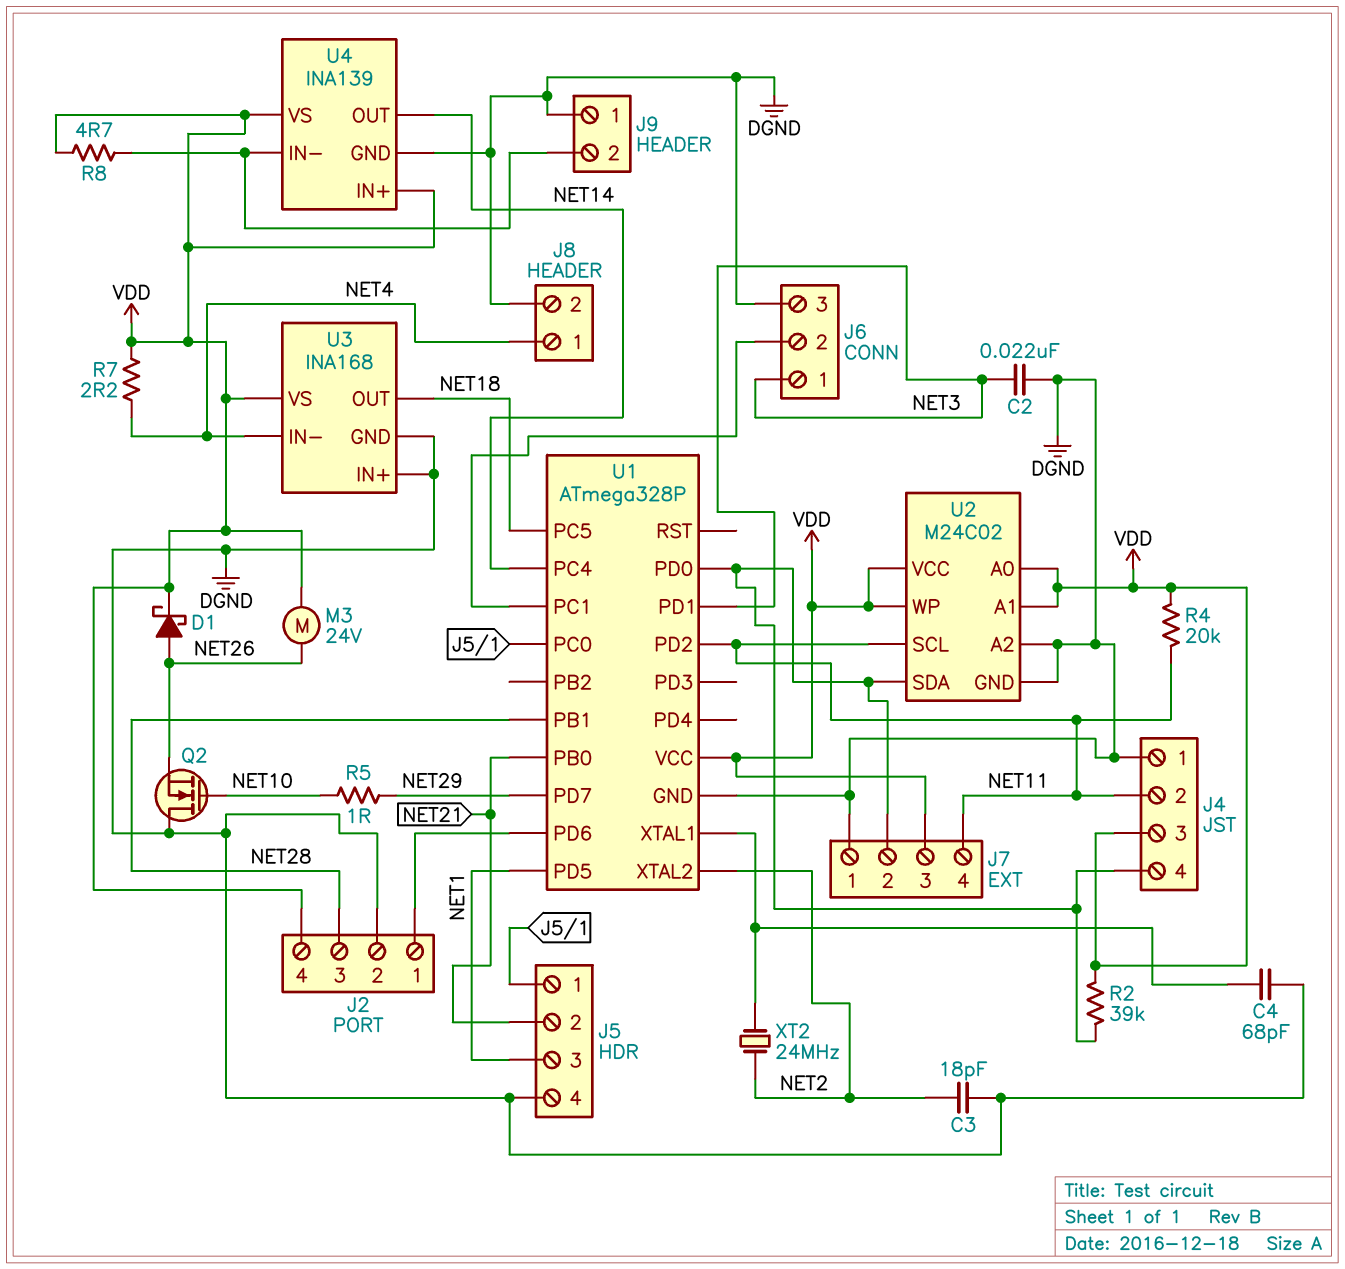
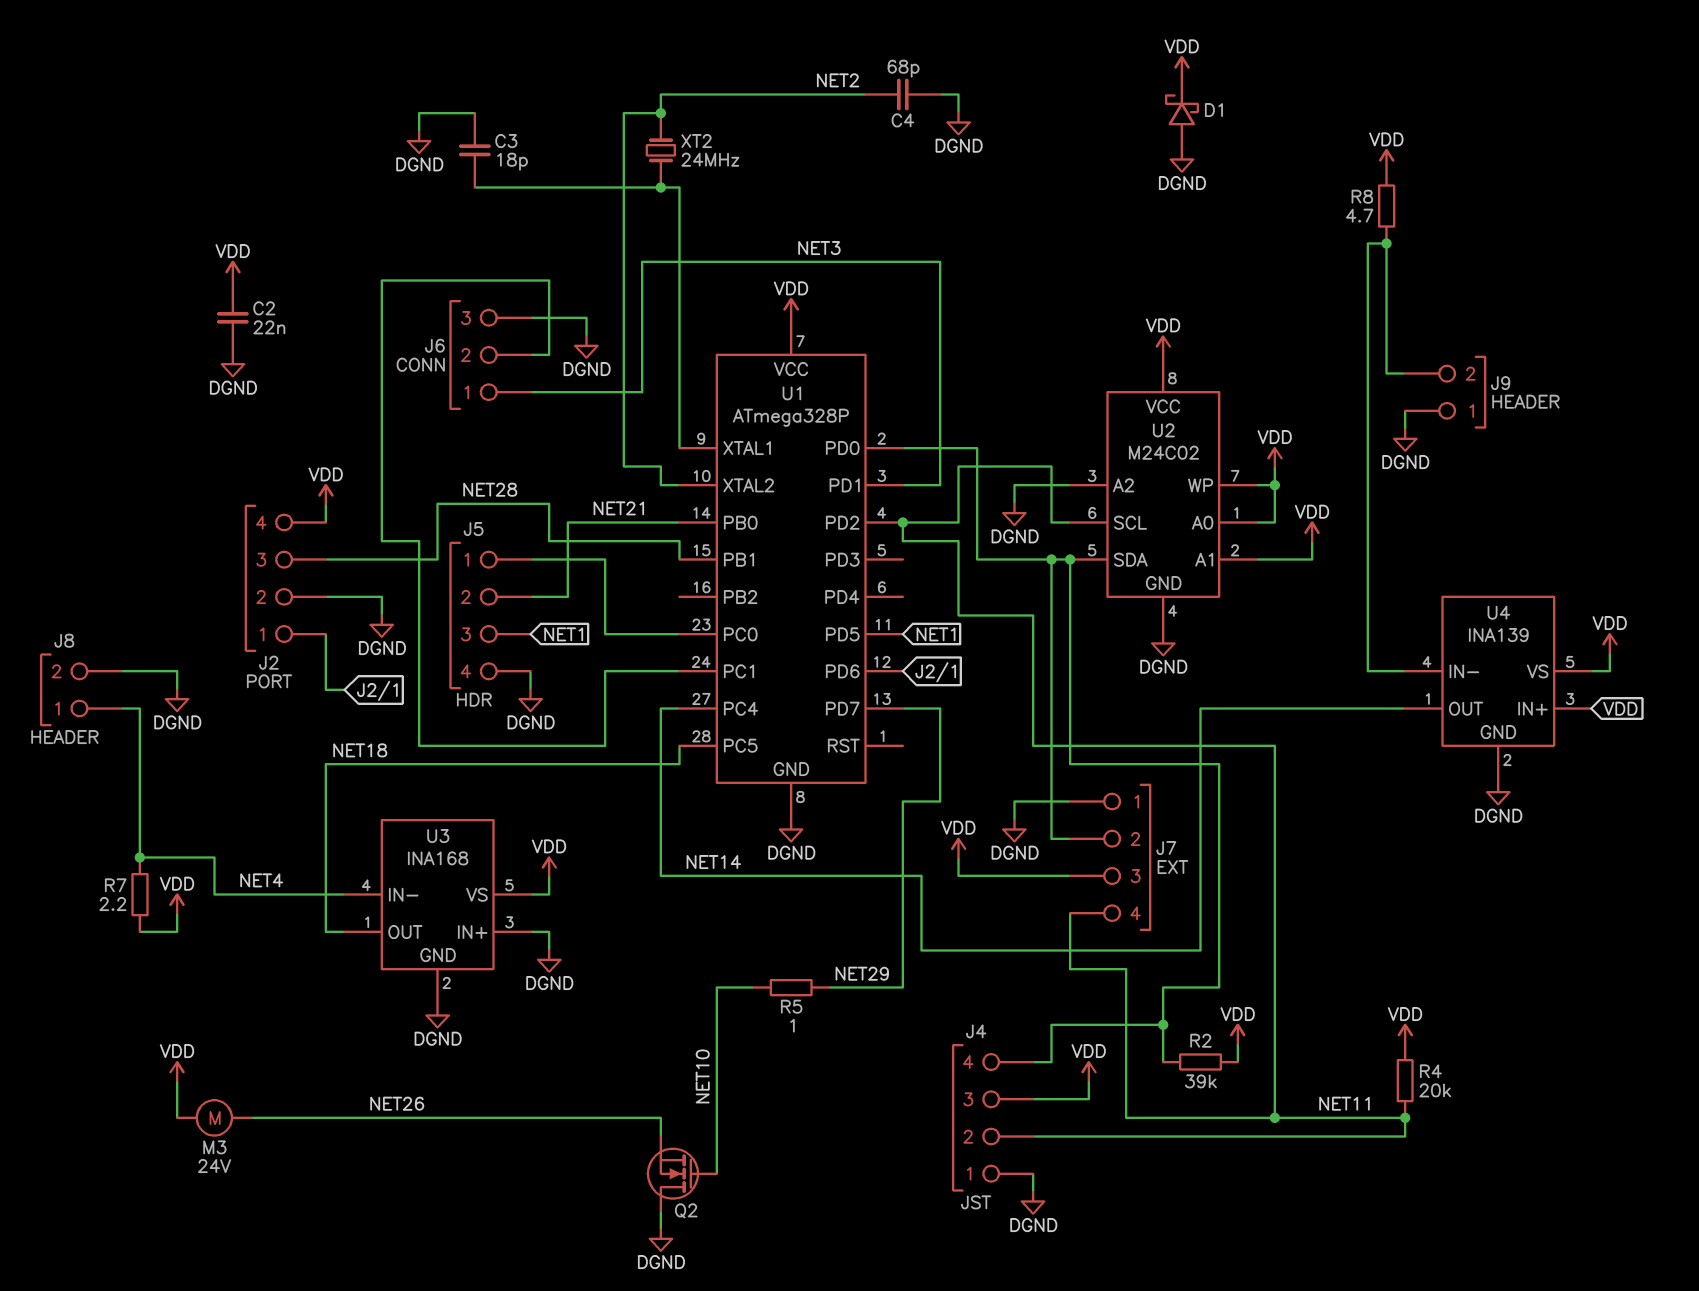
C2: 22nF (DGND, NET3) -> 22nF (DGND, VDD)
C3: 18pF (DGND, NET2) -> 18pF (DGND, U1/XTAL1)
C4: 68pF (DGND, U1/XTAL1) -> 68pF (DGND, NET2)
D1: schottky (A NET26, K VDD) -> schottky (A DGND, K VDD)

